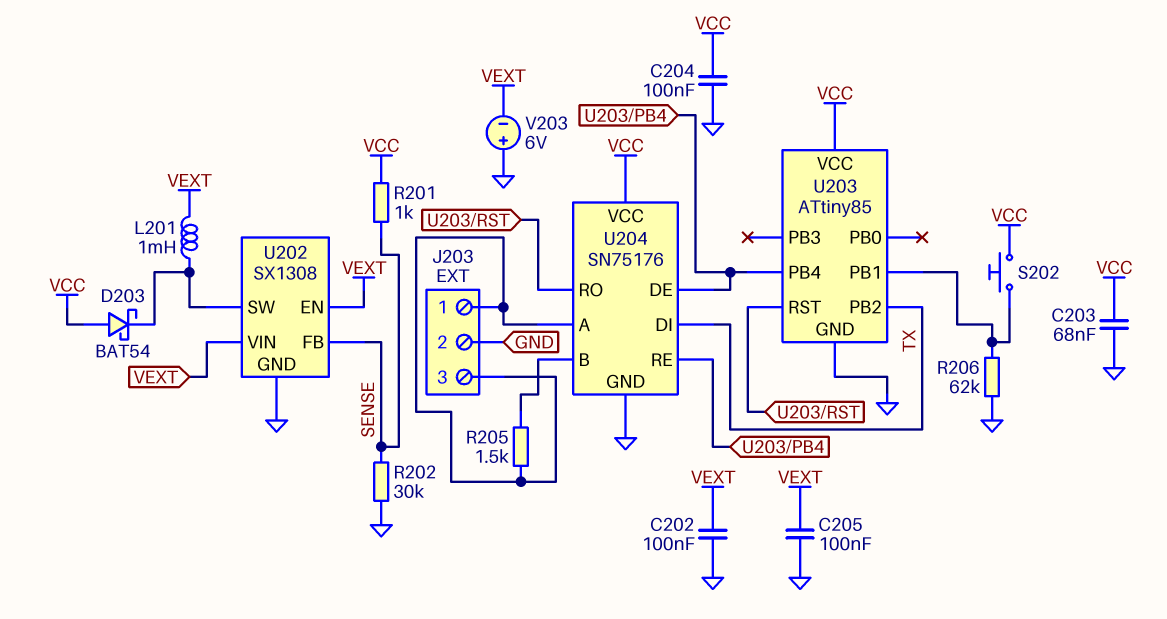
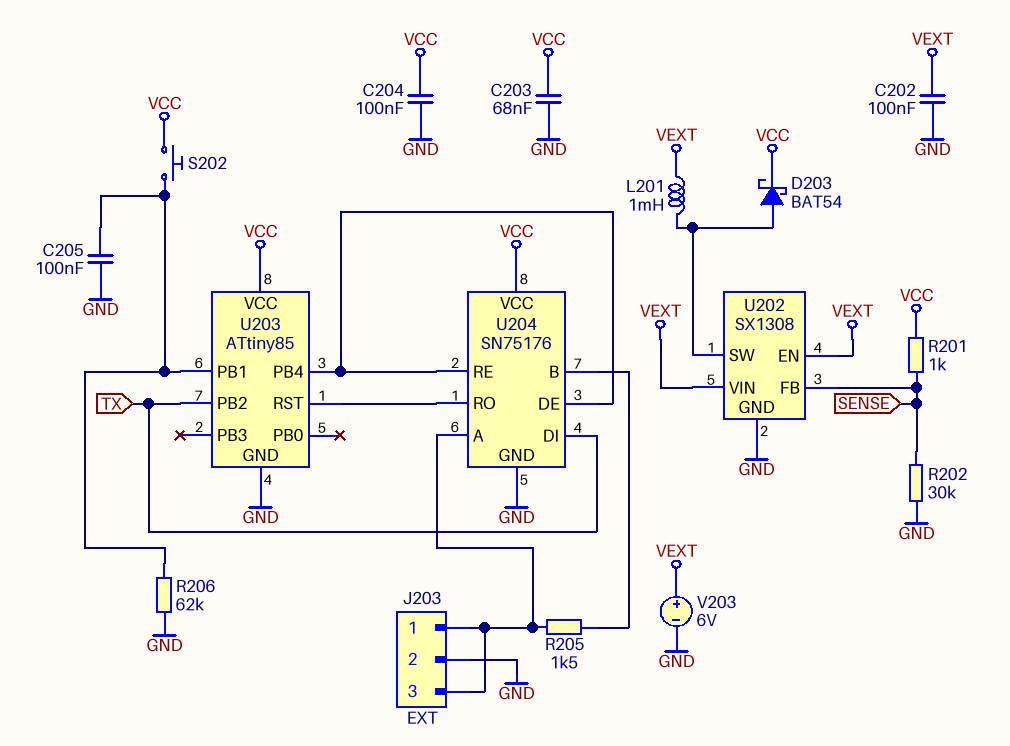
C205: 100nF (GND, VEXT) -> 100nF (GND, U203/PB1)
D203: schottky BAT54 (A VCC, K U202/SW) -> schottky BAT54 (A U202/SW, K VCC)
V203: 6V (plus GND, minus VEXT) -> 6V (plus VEXT, minus GND)

